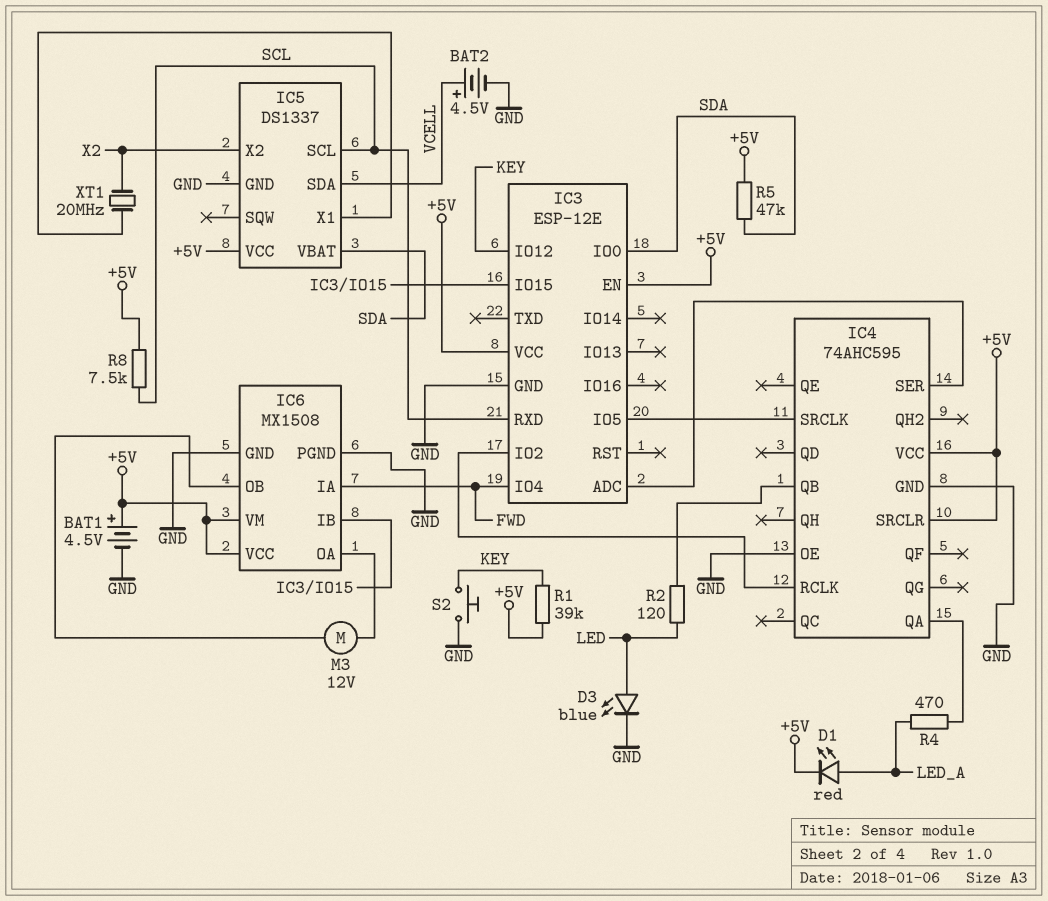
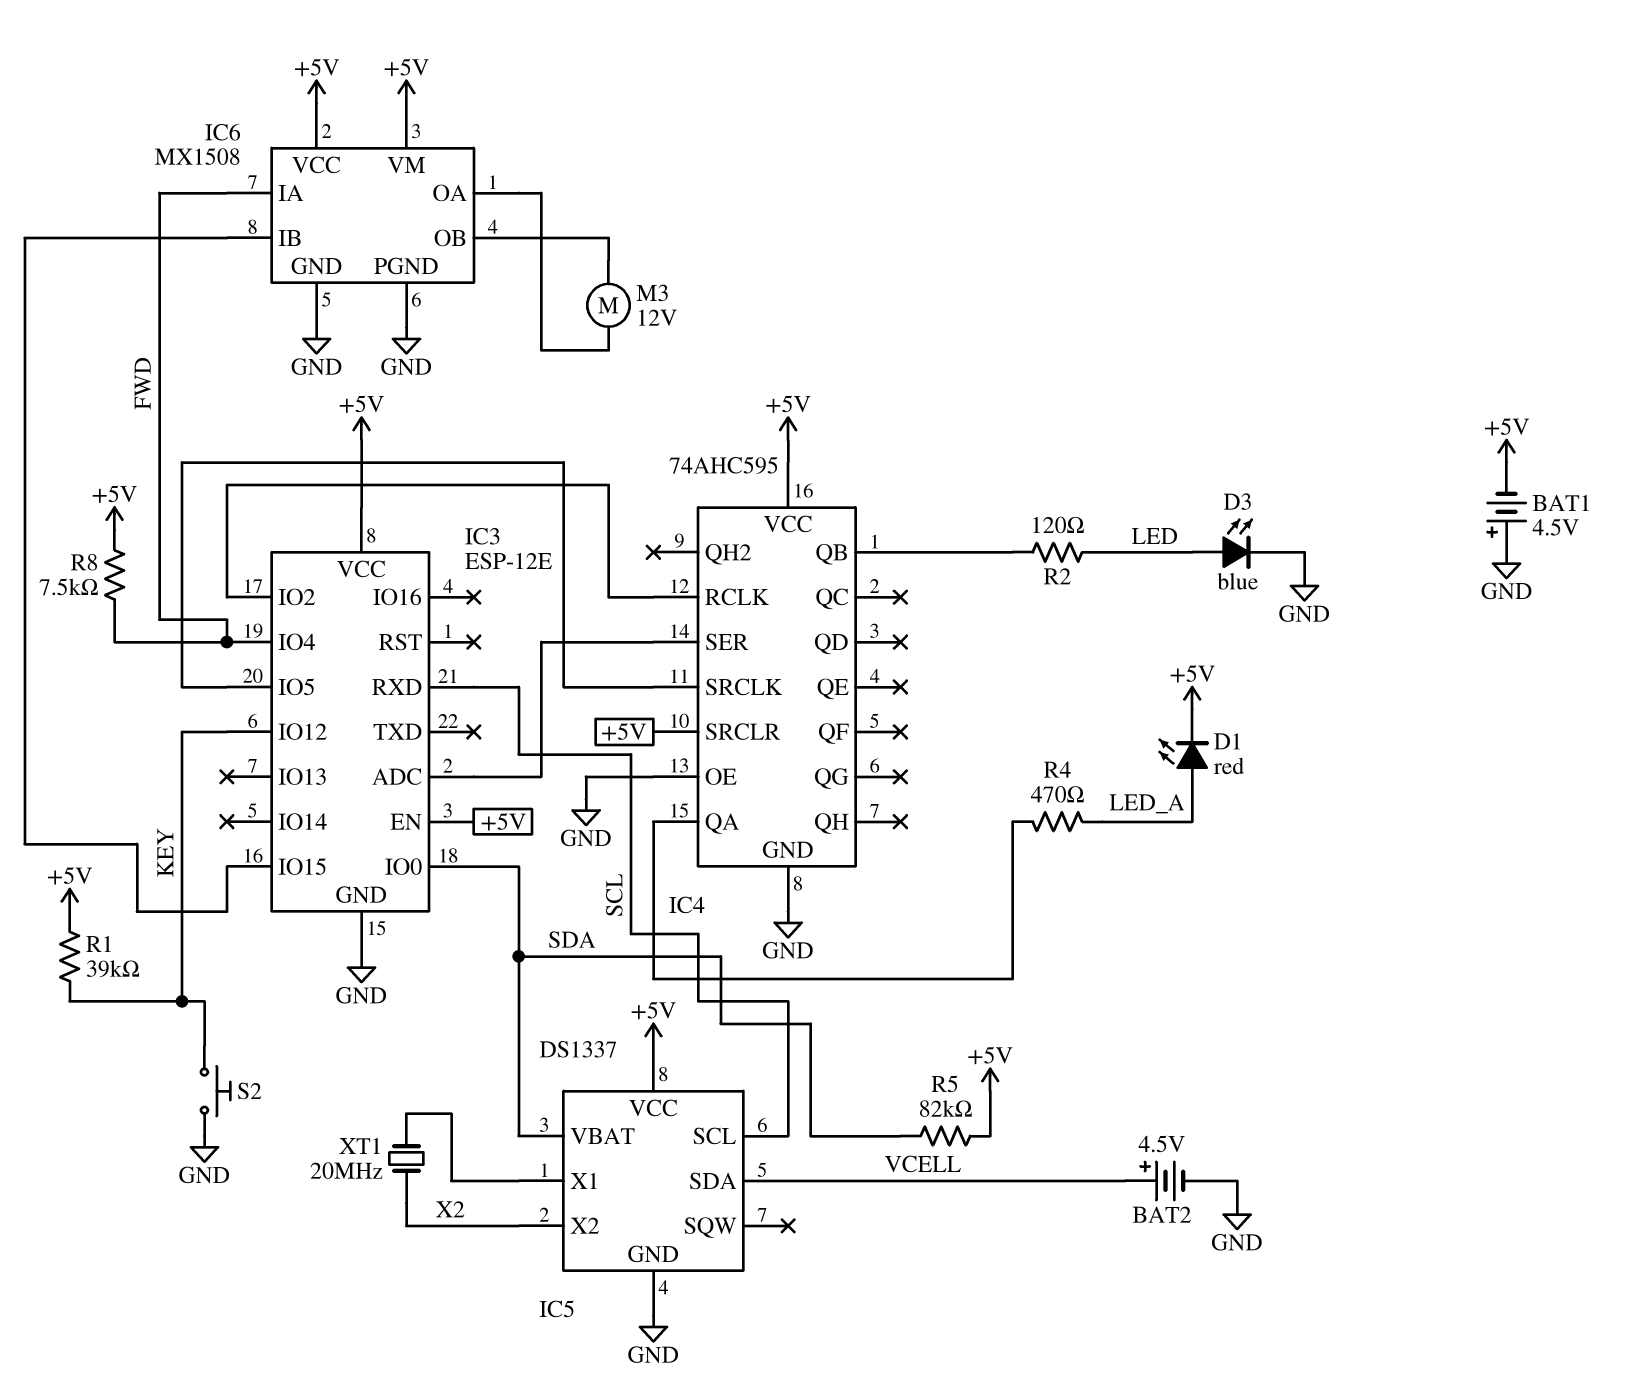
BAT1: 4.5V (plus +5V, minus GND) -> 4.5V (plus GND, minus +5V)
R5: 47k (+5V, SDA) -> 82k (+5V, SDA)
R8: 7.5k (+5V, SCL) -> 7.5k (+5V, FWD)

